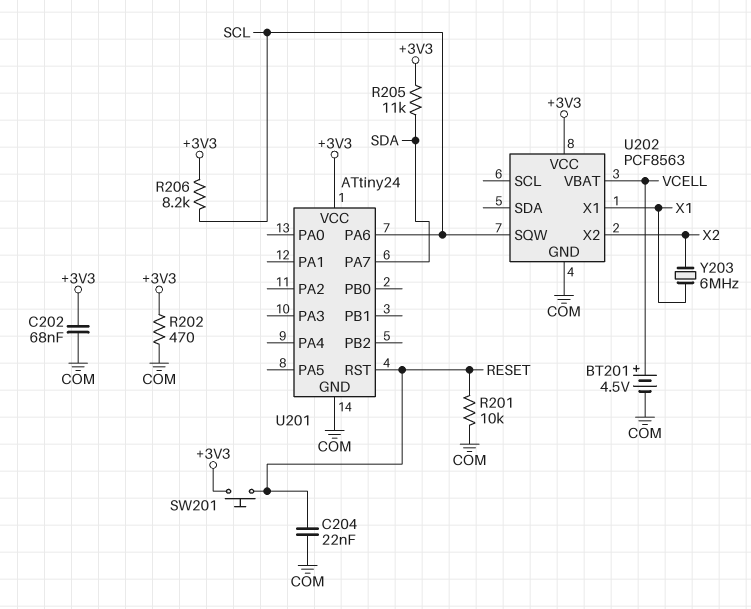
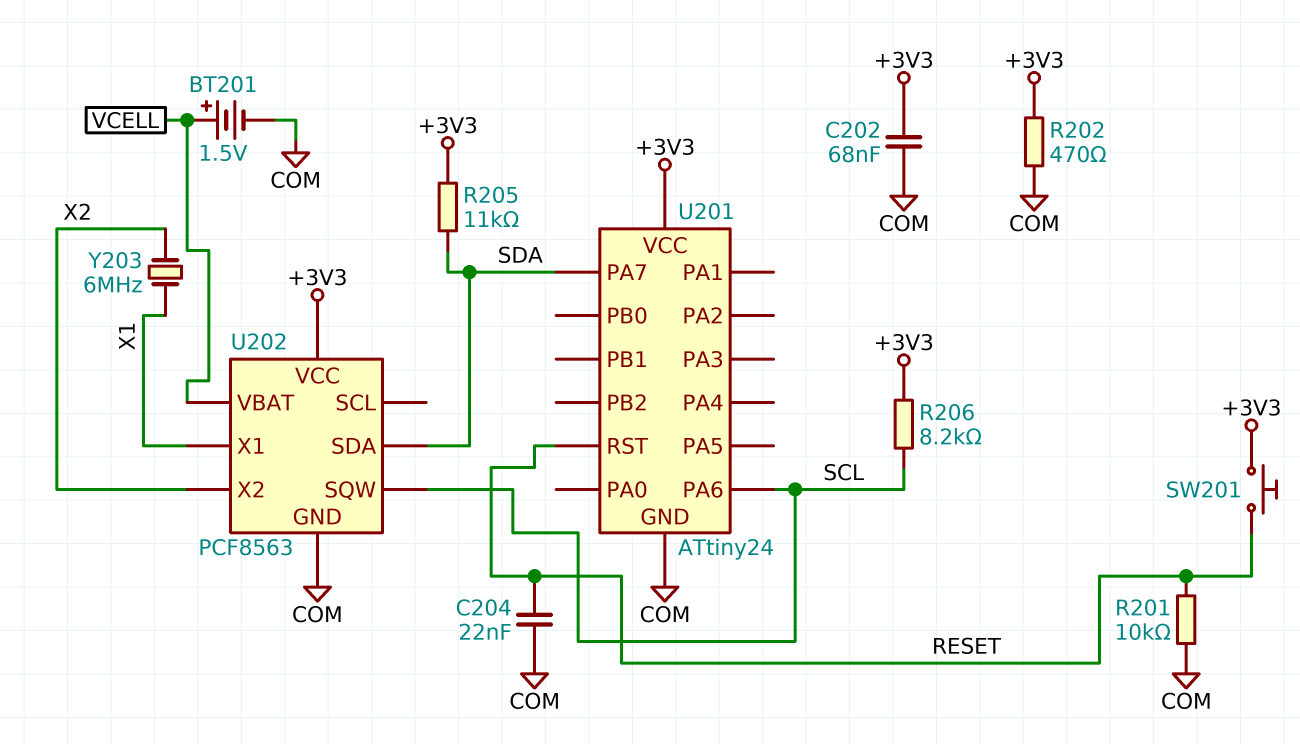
BT201: 4.5V (plus VCELL, minus COM) -> 1.5V (plus VCELL, minus COM)
U202 pin SDA: none -> SDA

